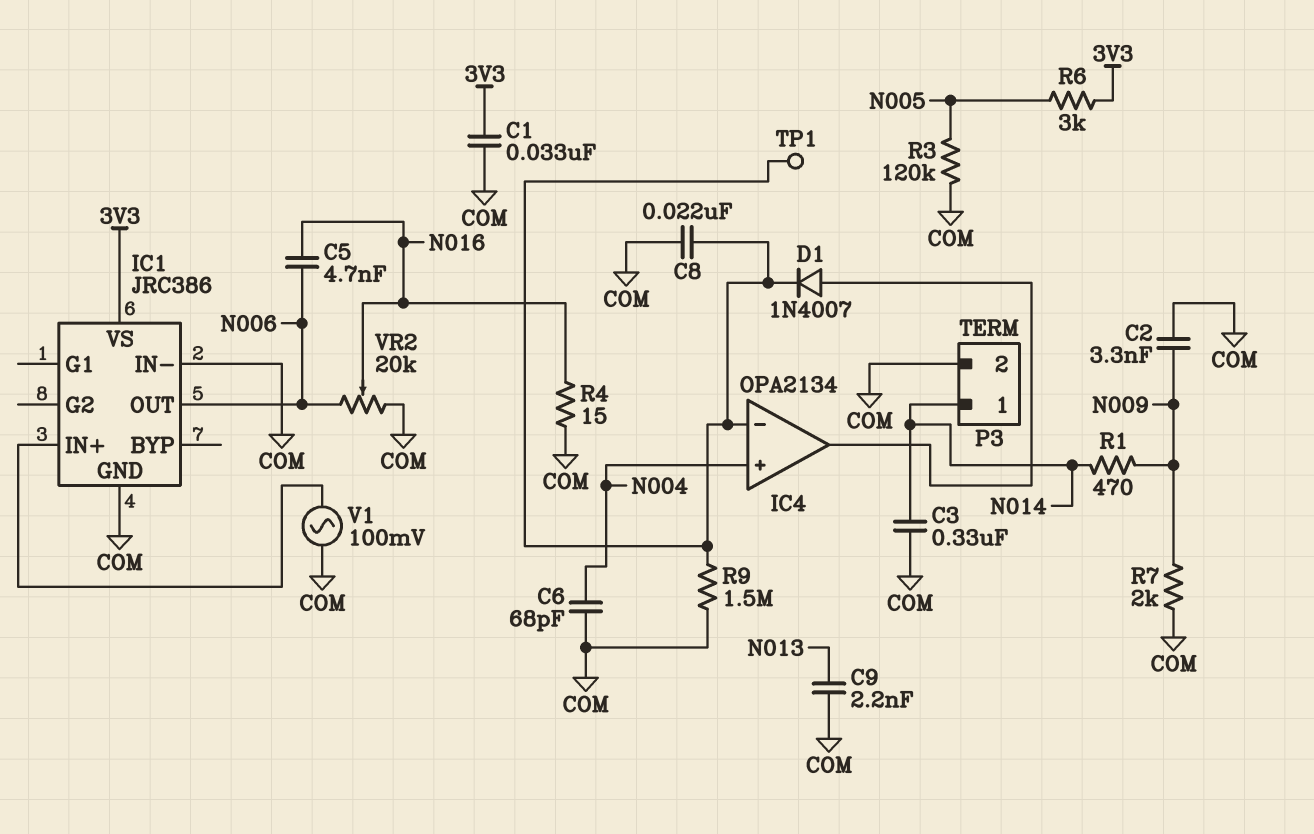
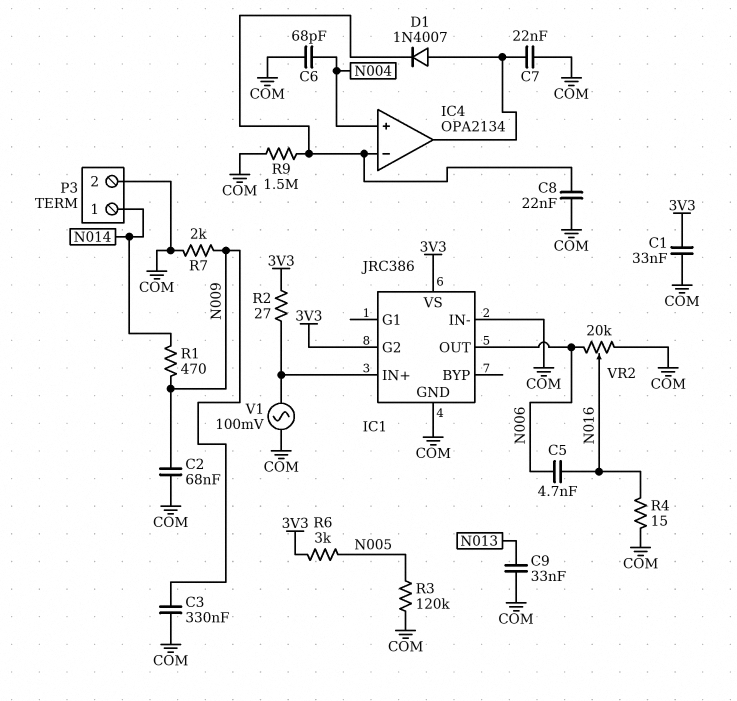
C2: 3.3nF (COM, N009) -> 68nF (COM, N009)
C3: 330nF (COM, N014) -> 330nF (COM, N009)
C7: none -> 22nF (COM, IC4/out)
C9: 2.2nF (COM, N013) -> 33nF (COM, N013)
IC1 pin G2: none -> 3V3
R2: none -> 27 (3V3, IC1/IN+)
TP1: test point (IC4/in-) -> none

